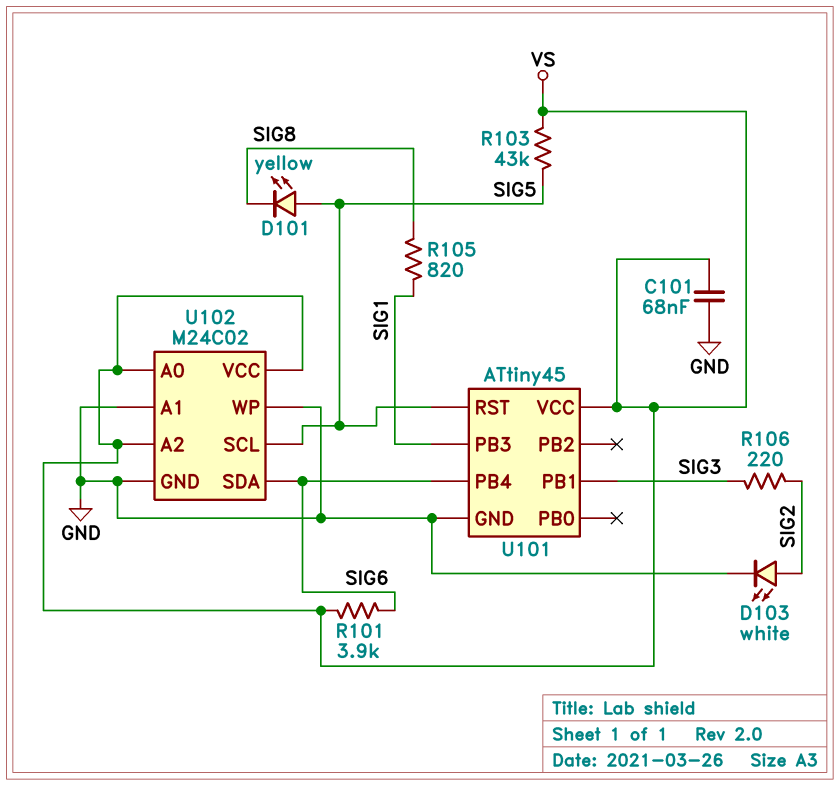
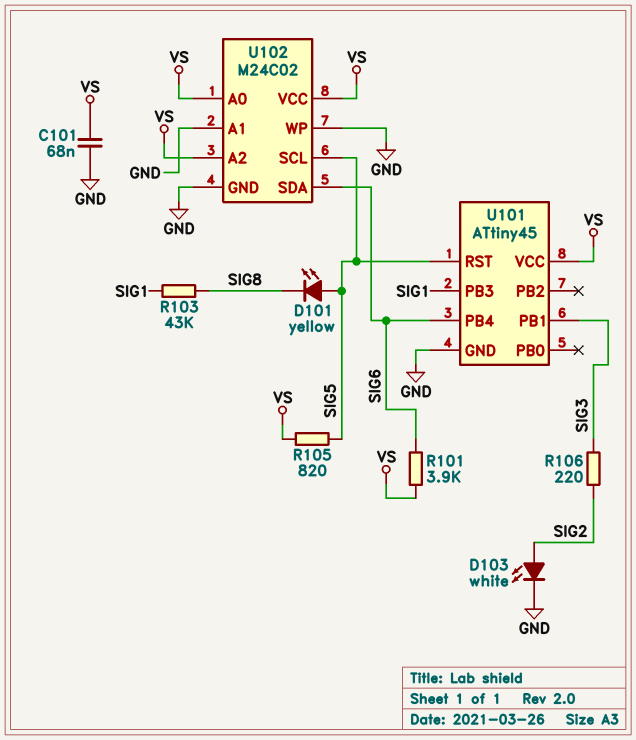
R103: 43k (SIG5, VS) -> 43k (SIG1, SIG8)
R105: 820 (SIG1, SIG8) -> 820 (SIG5, VS)

